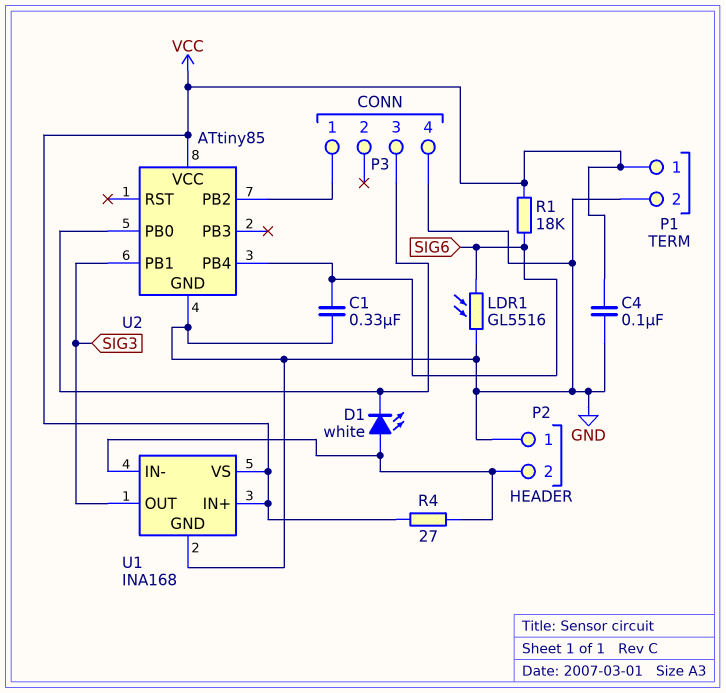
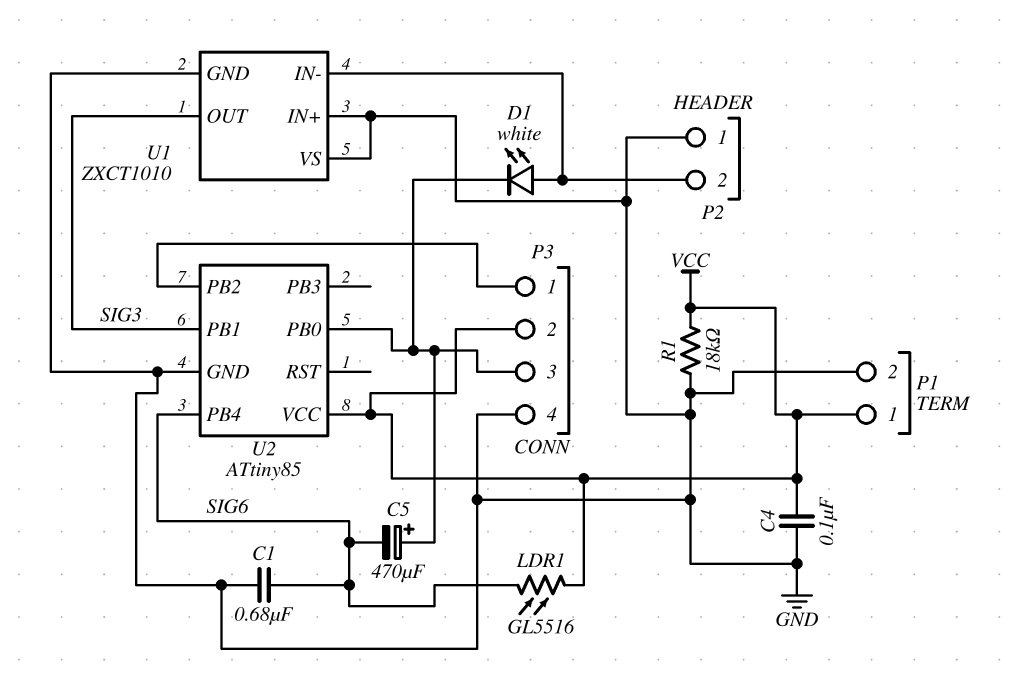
C1: 330nF (GND, SIG6) -> 680nF (GND, SIG6)
C5: none -> 470uF (plus P3/3, minus SIG6)
LDR1: GL5516 (GND, SIG6) -> GL5516 (SIG6, VCC)
P3 pin 2: none -> VCC
R1: 18k (SIG6, VCC) -> 18k (GND, VCC)
R4: 27 (P2/2, VCC) -> none
U1: INA168 -> ZXCT1010
U1 pin IN+: VCC -> GND
U1 pin VS: VCC -> GND

